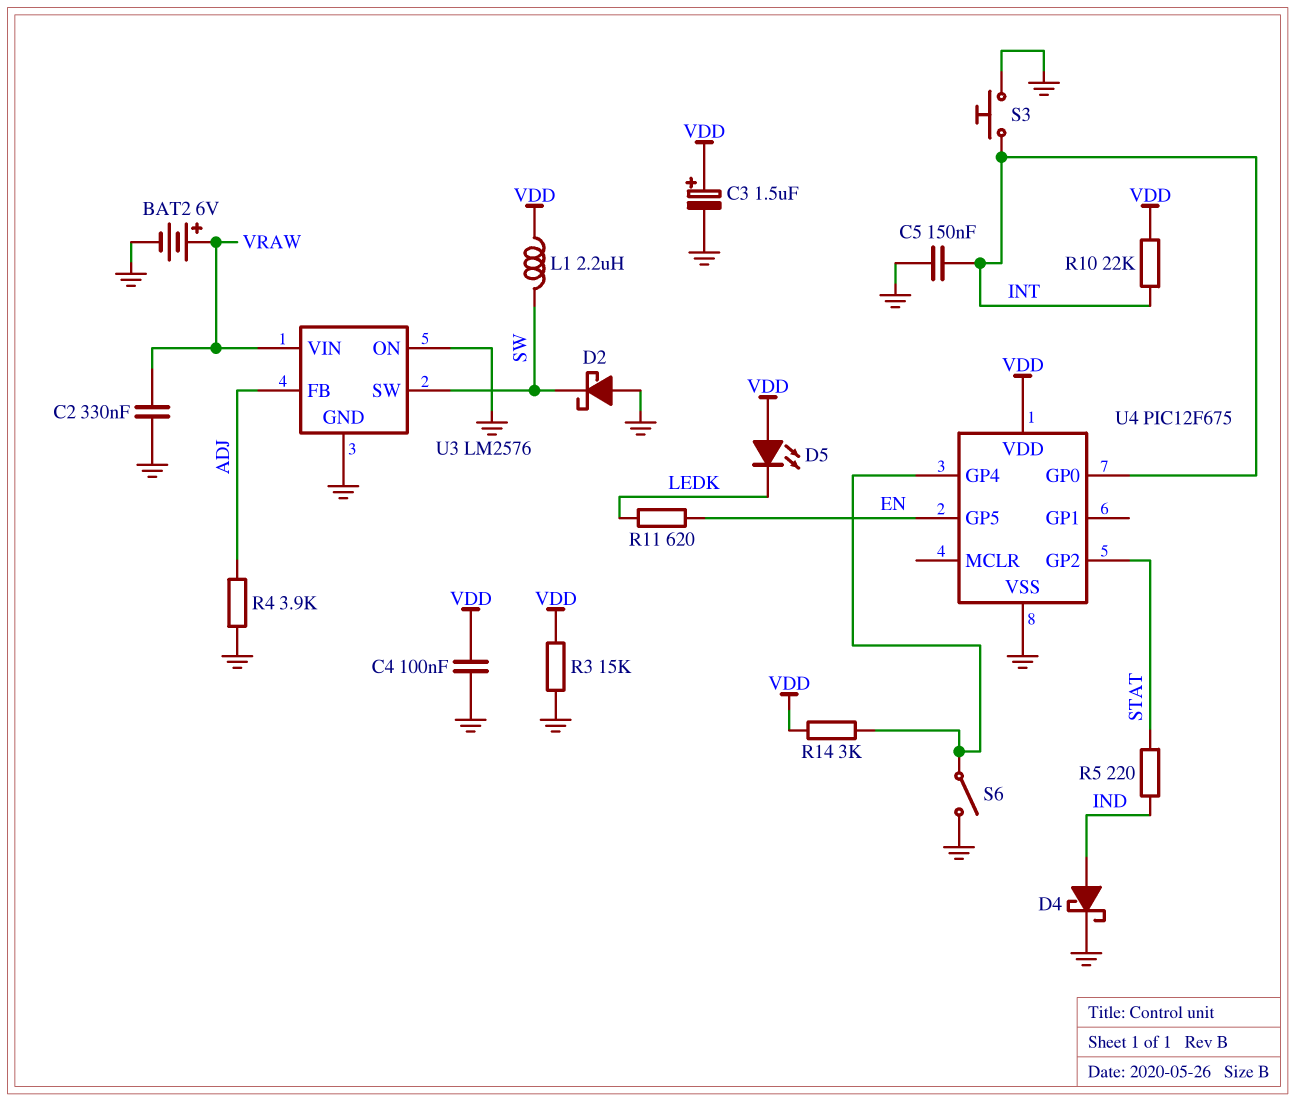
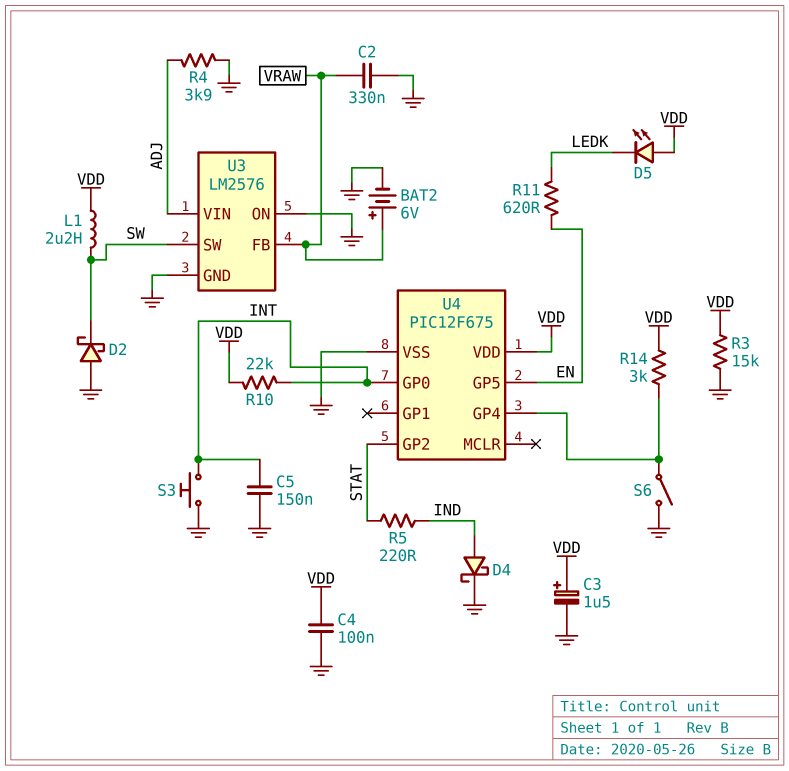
U3 pin FB: ADJ -> VRAW
U3 pin VIN: VRAW -> ADJ

